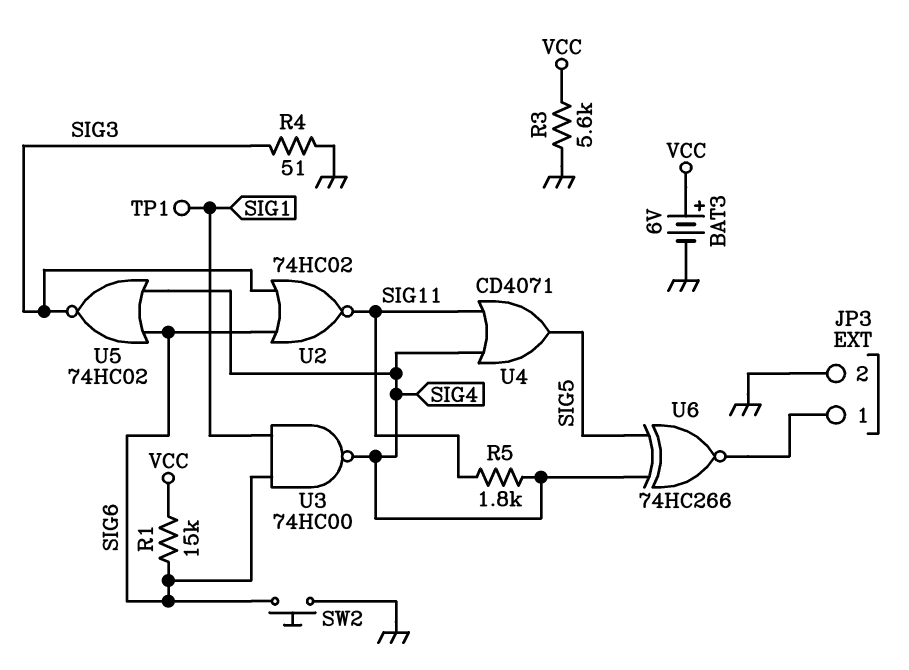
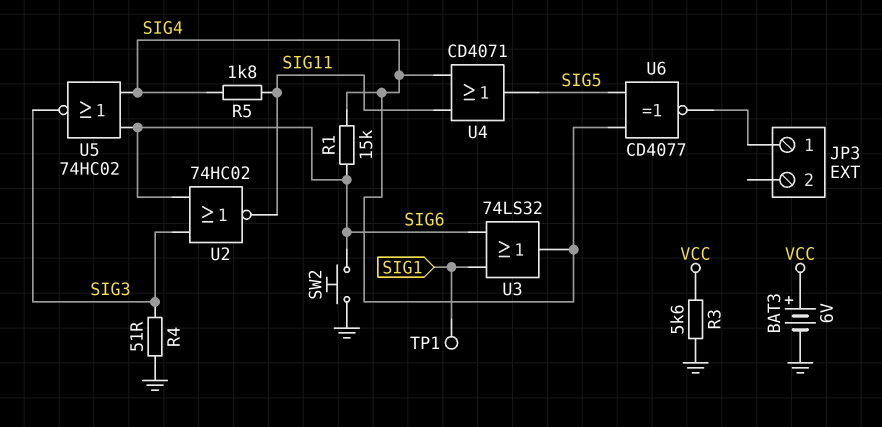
JP3 pin 2: GND -> none
R1: 15k (SIG6, VCC) -> 15k (SIG4, SIG6)
U3: NAND 74HC00 (in SIG1, in SIG6, out SIG4) -> OR 74LS32 (in SIG1, in SIG6, out SIG4)
U6: XNOR 74HC266 (in SIG4, in SIG5, out JP3/1) -> XNOR CD4077 (in SIG4, in SIG5, out JP3/1)

